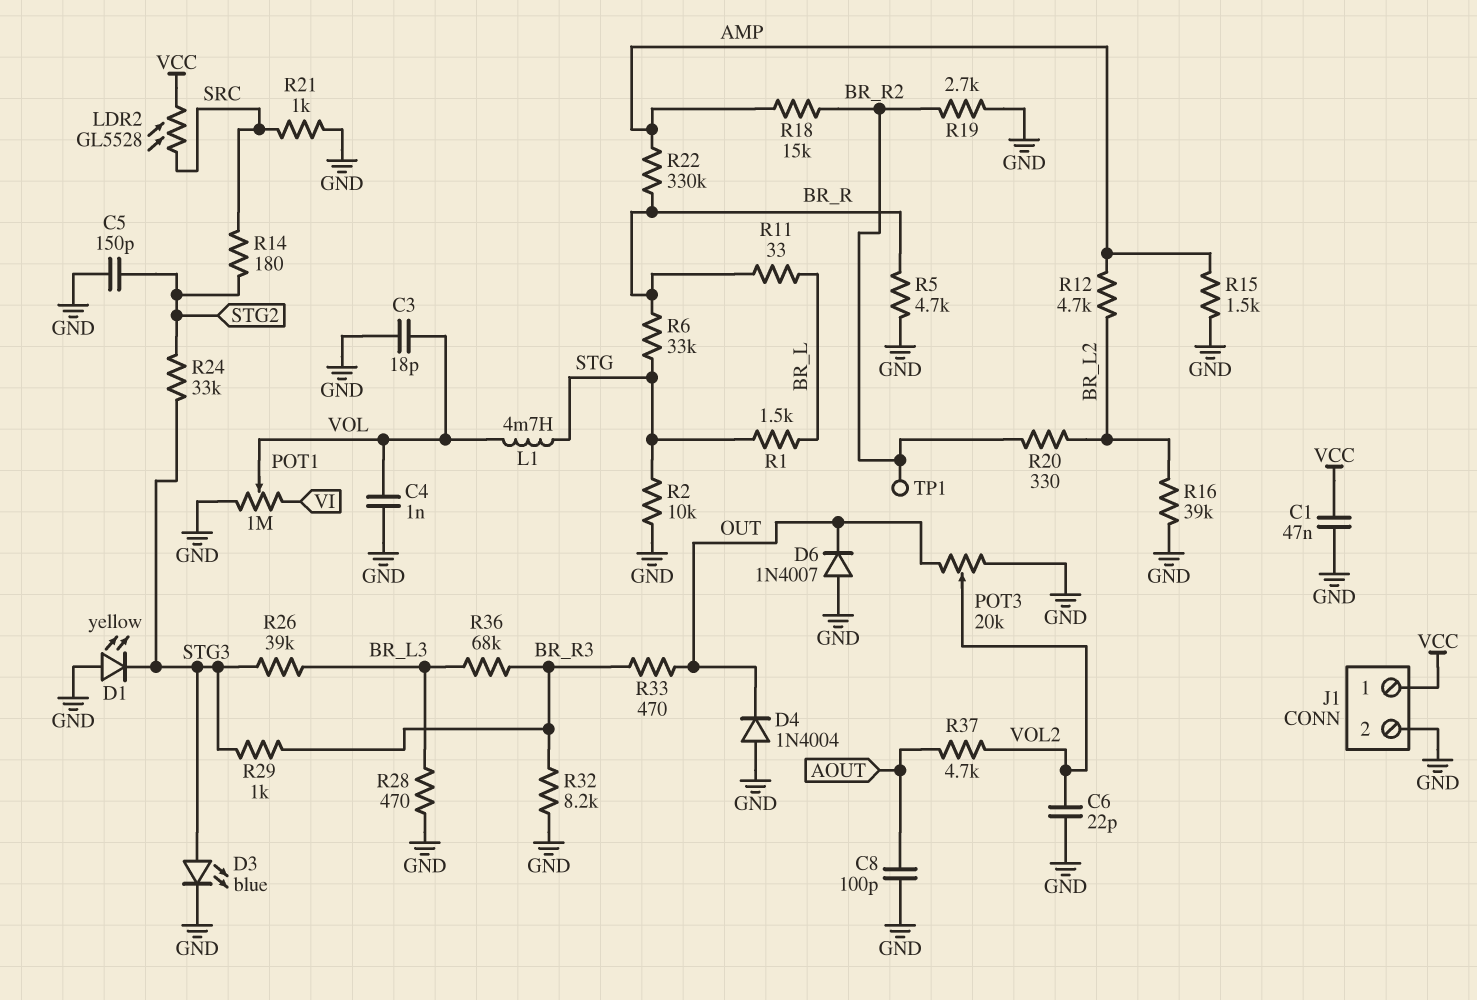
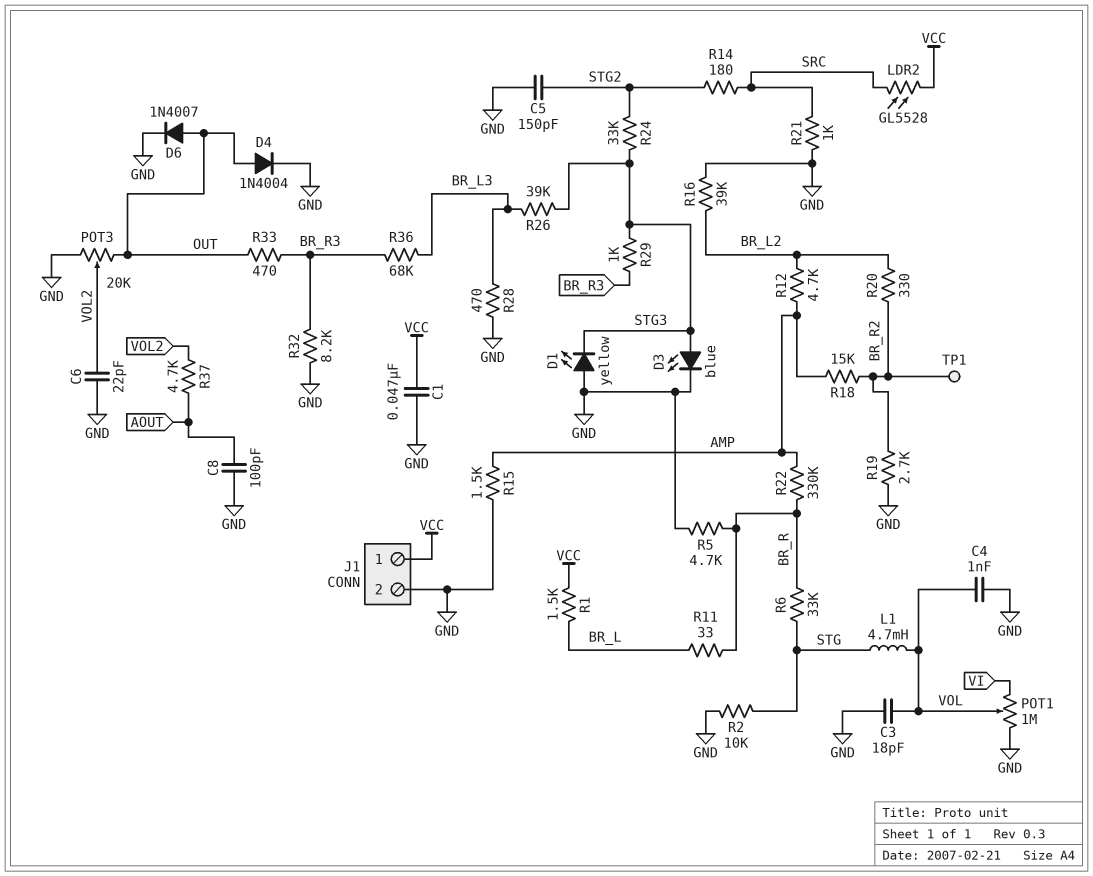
D4: diode 1N4004 (A GND, K OUT) -> diode 1N4004 (A OUT, K GND)
D6: diode 1N4007 (A GND, K OUT) -> diode 1N4007 (A OUT, K GND)
R1: 1.5k (BR_L, STG) -> 1.5k (BR_L, VCC)

